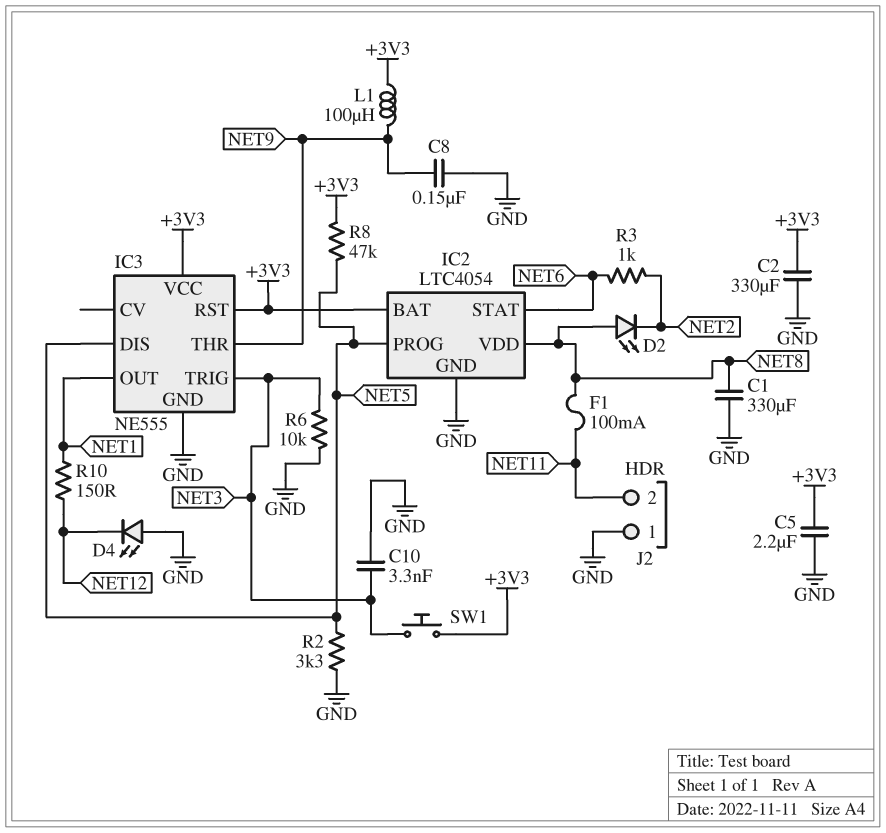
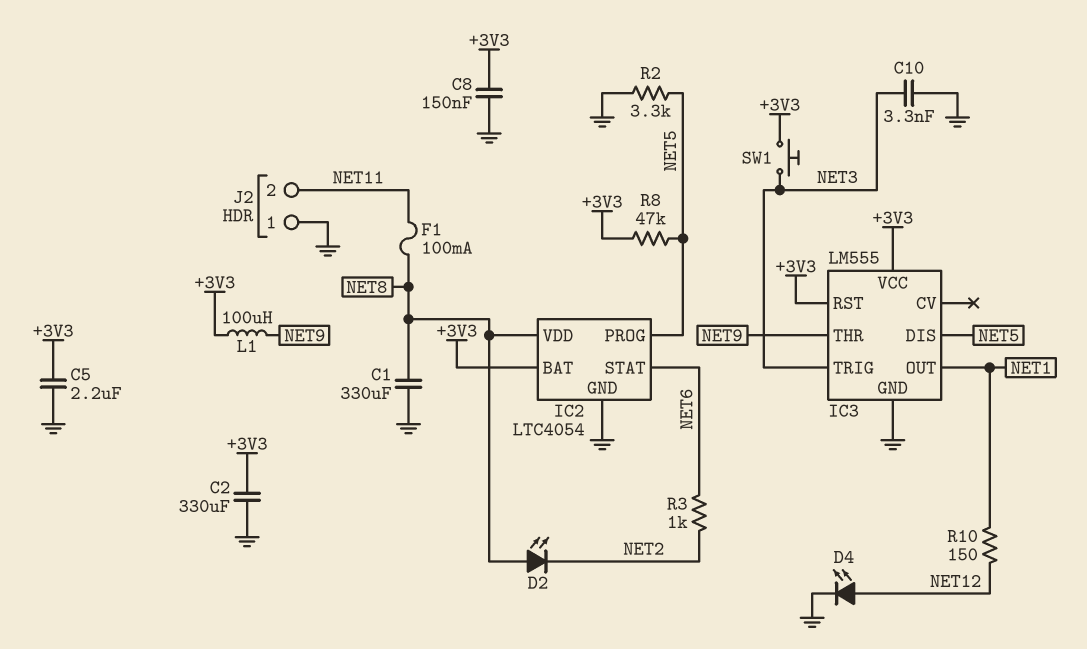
C8: 150nF (GND, NET9) -> 150nF (+3V3, GND)
D4: LED (A GND, K NET12) -> LED (A NET12, K GND)
IC3: NE555 -> LM555
R6: 10k (GND, NET3) -> none

